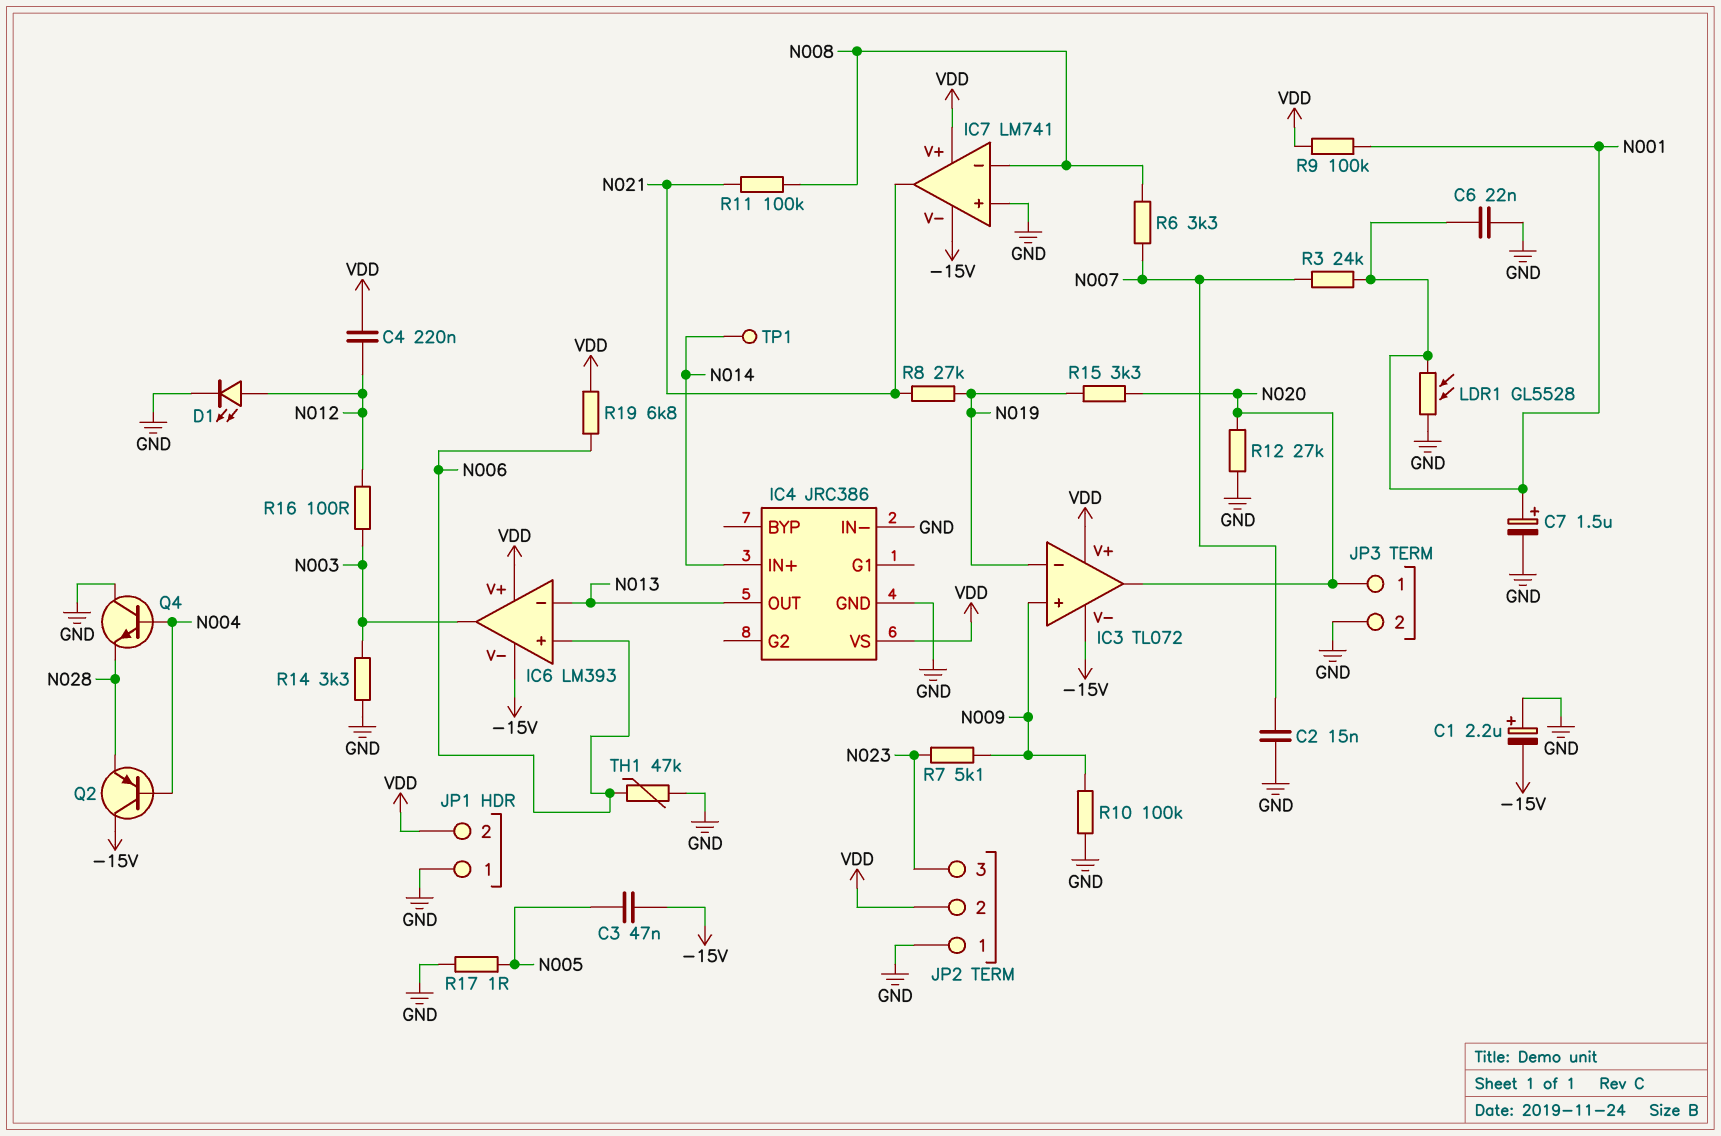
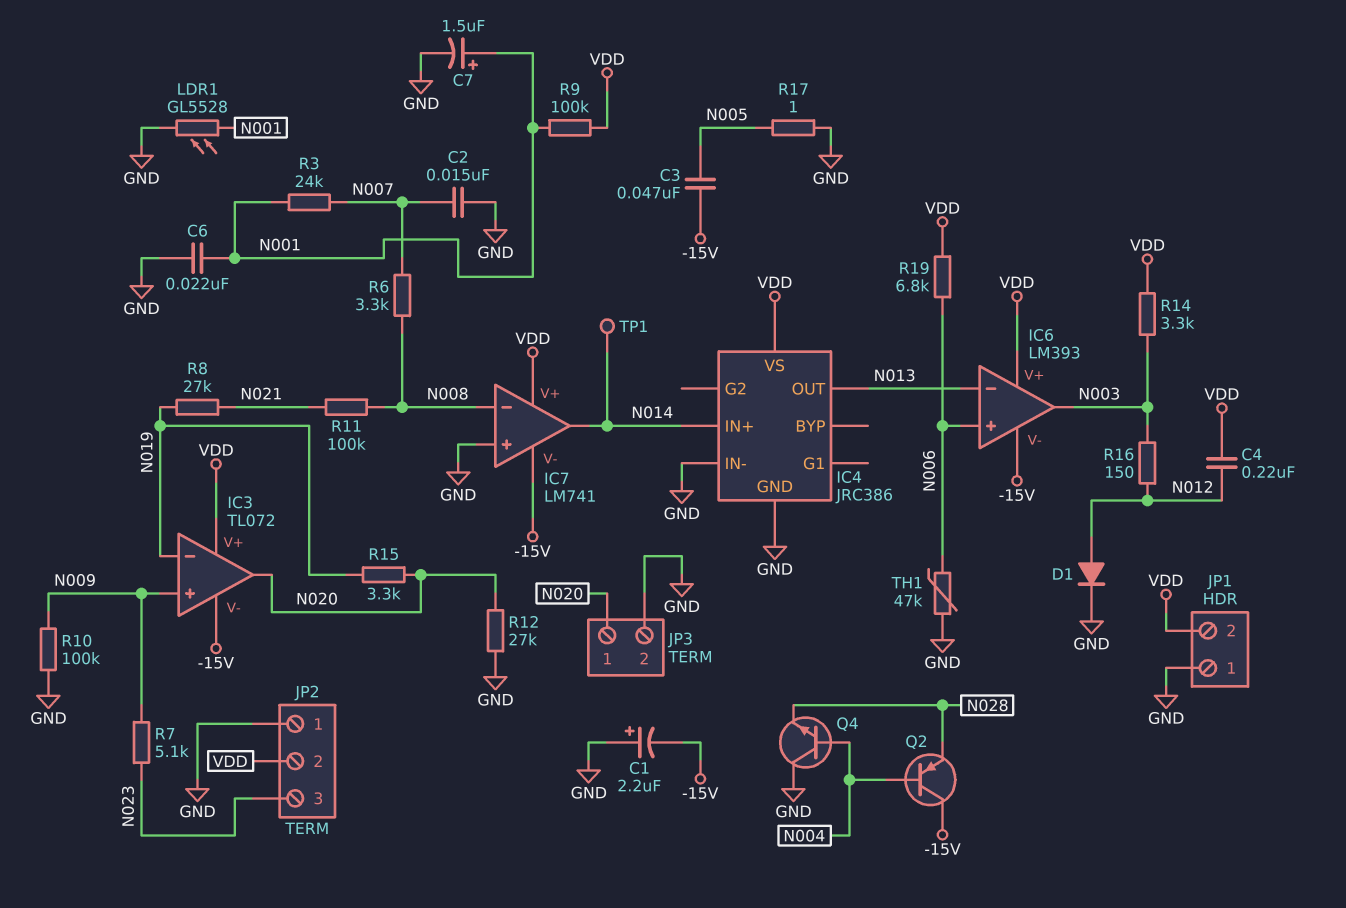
D1: LED (A N012, K GND) -> diode (A N012, K GND)
IC7 pin out: N021 -> N014
R14: 3.3k (GND, N003) -> 3.3k (N003, VDD)
R16: 100 (N003, N012) -> 150 (N003, N012)

